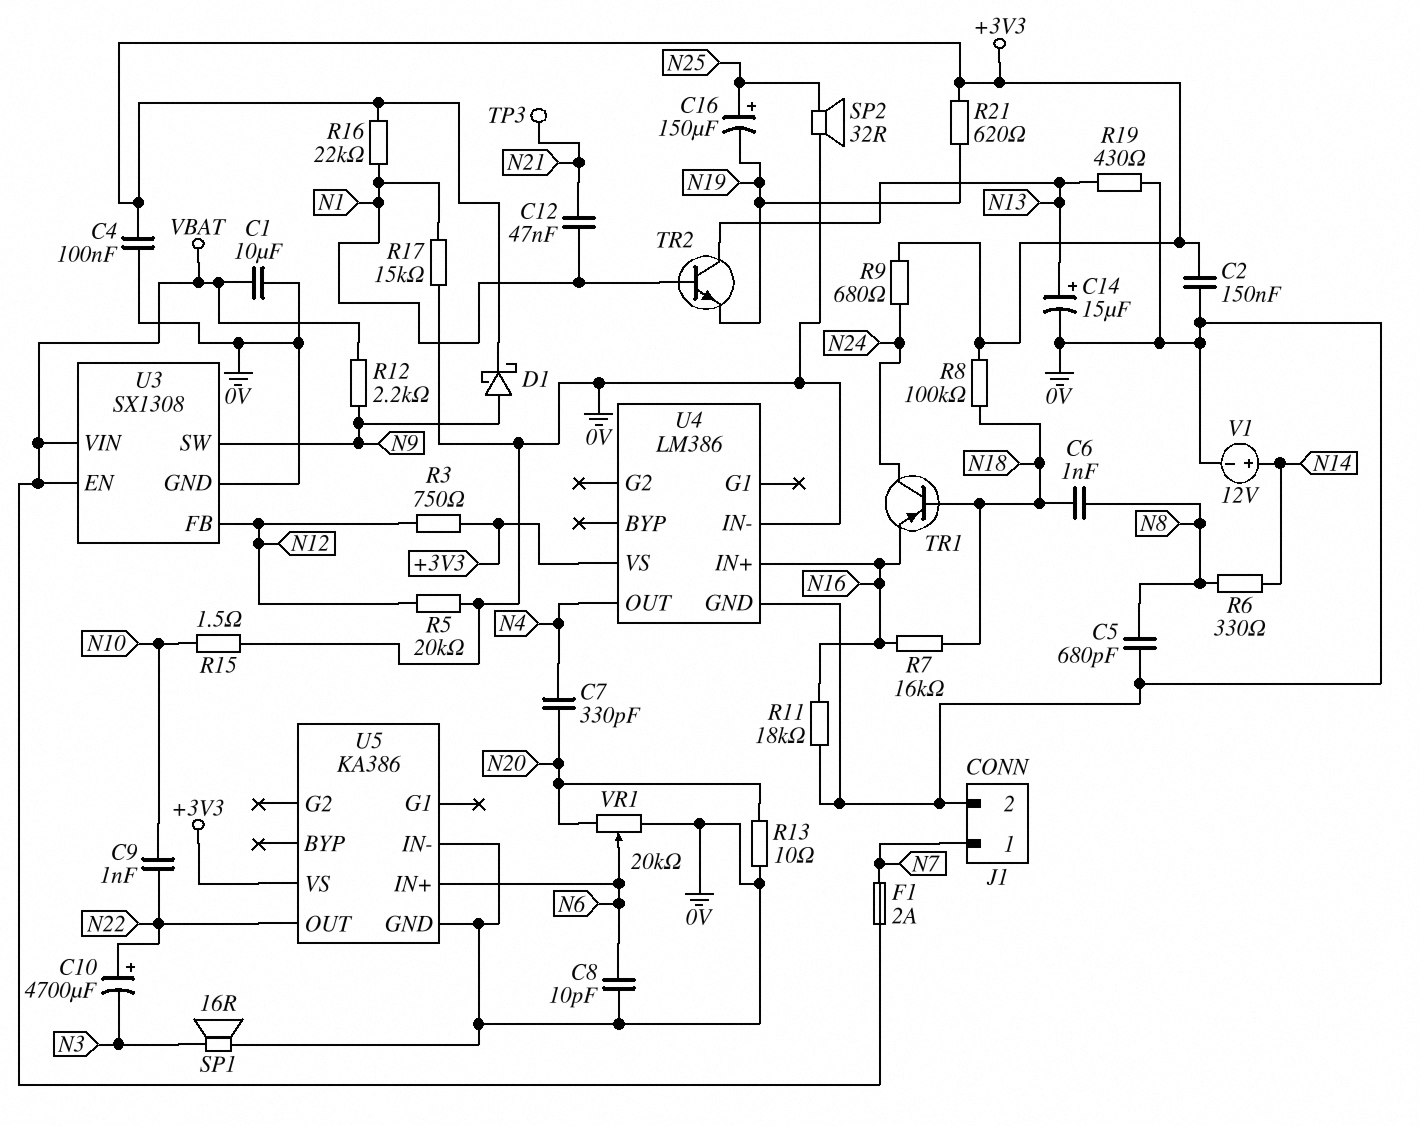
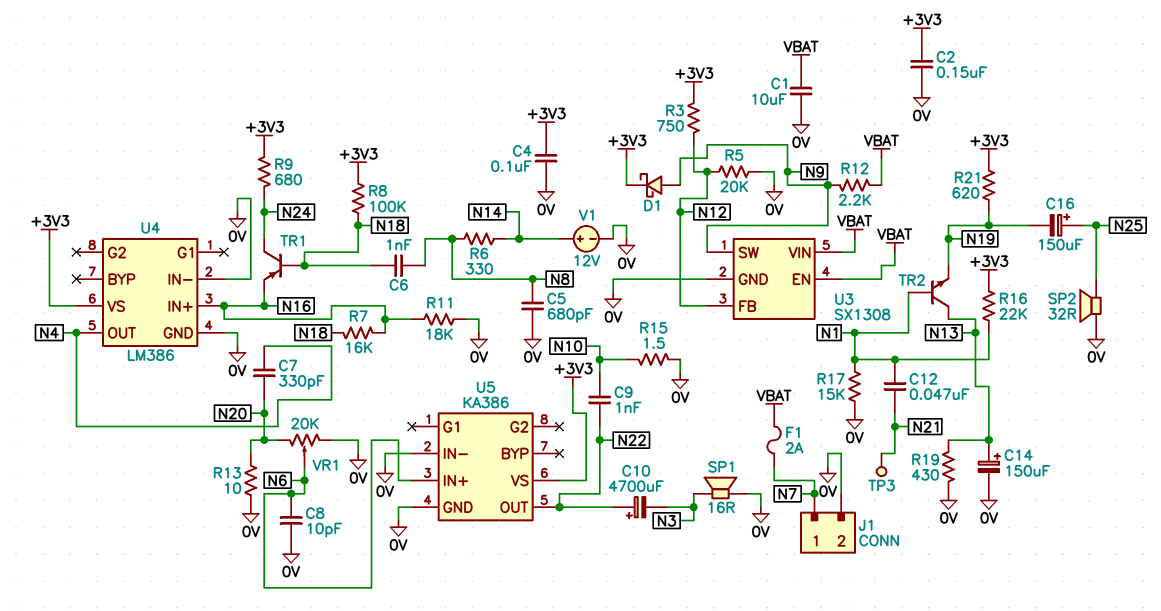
C14: 15uF (plus N13, minus 0V) -> 150uF (plus N13, minus 0V)

